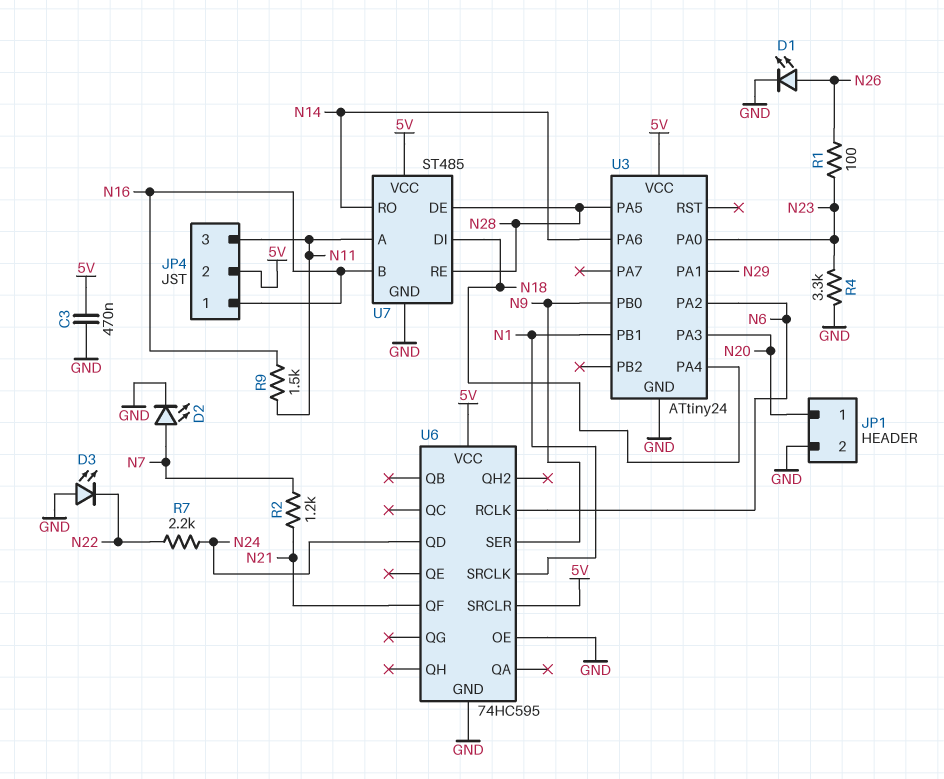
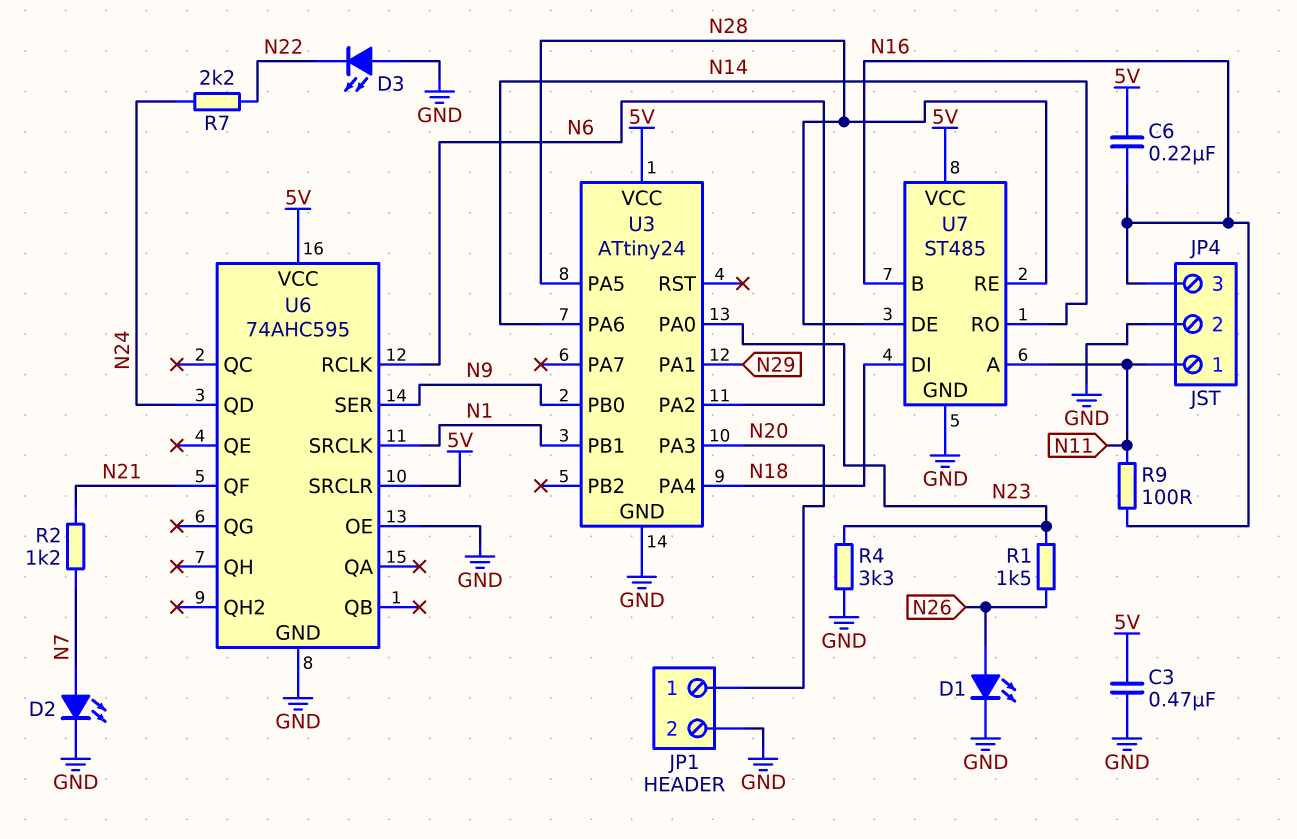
C6: none -> 220nF (5V, N16)
JP4 pin 1: N16 -> N11
JP4 pin 2: 5V -> GND
JP4 pin 3: N11 -> N16
R1: 100 (N23, N26) -> 1.5k (N23, N26)
R9: 1.5k (N11, N16) -> 100 (N11, N16)
U6: 74HC595 -> 74AHC595

